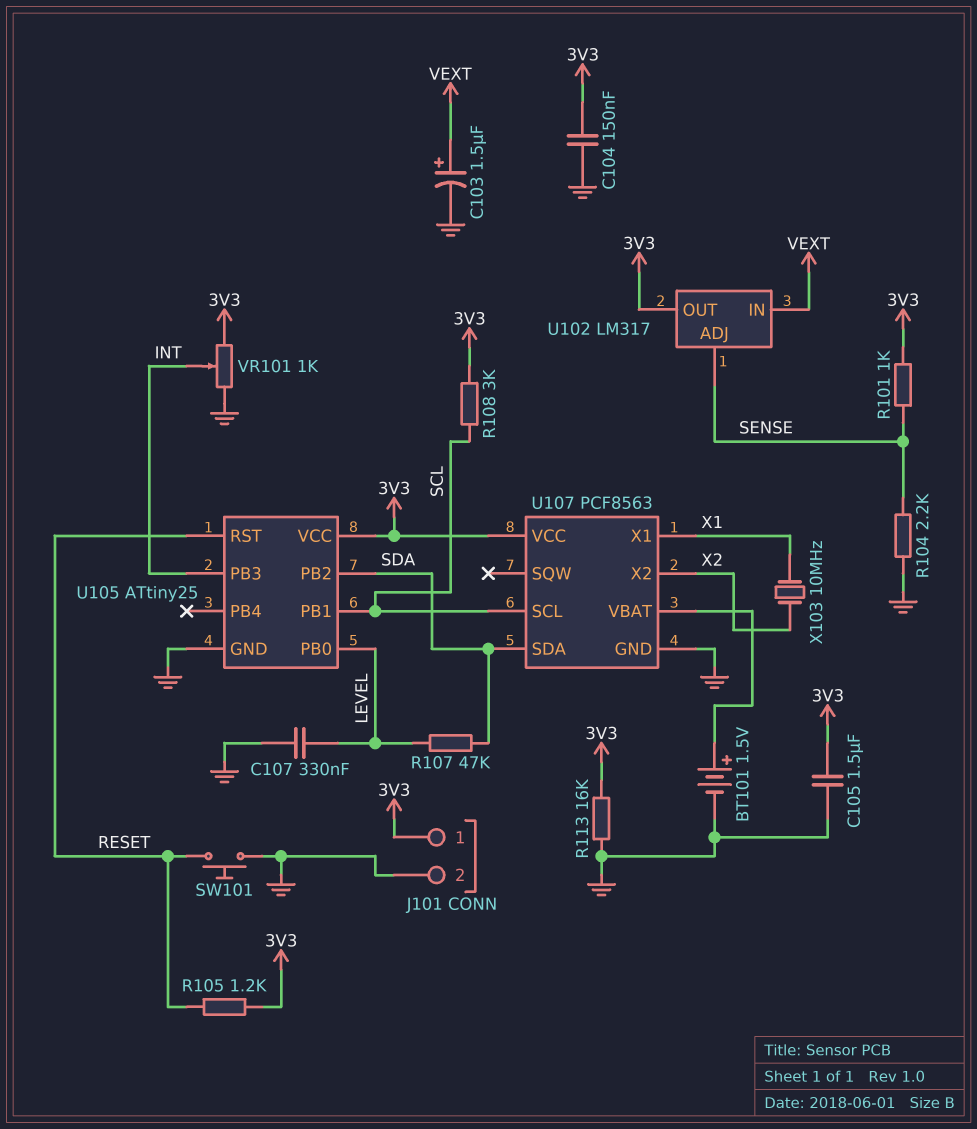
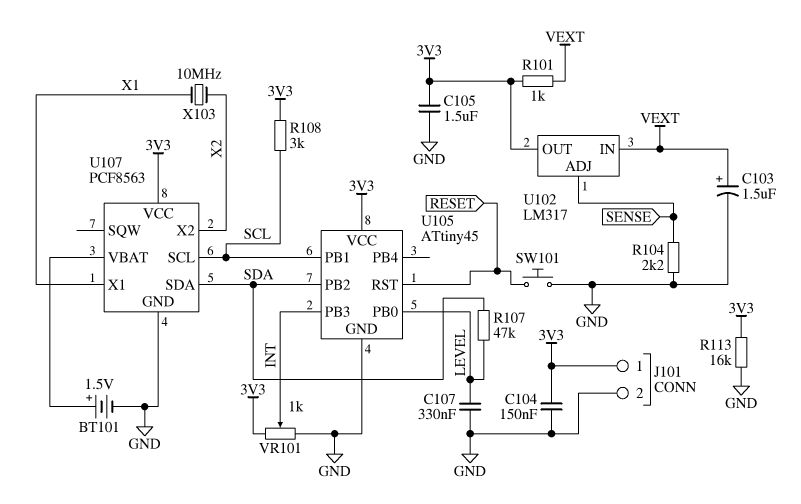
R101: 1k (3V3, SENSE) -> 1k (3V3, VEXT)
R105: 1.2k (3V3, RESET) -> none
U105: ATtiny25 -> ATtiny45

